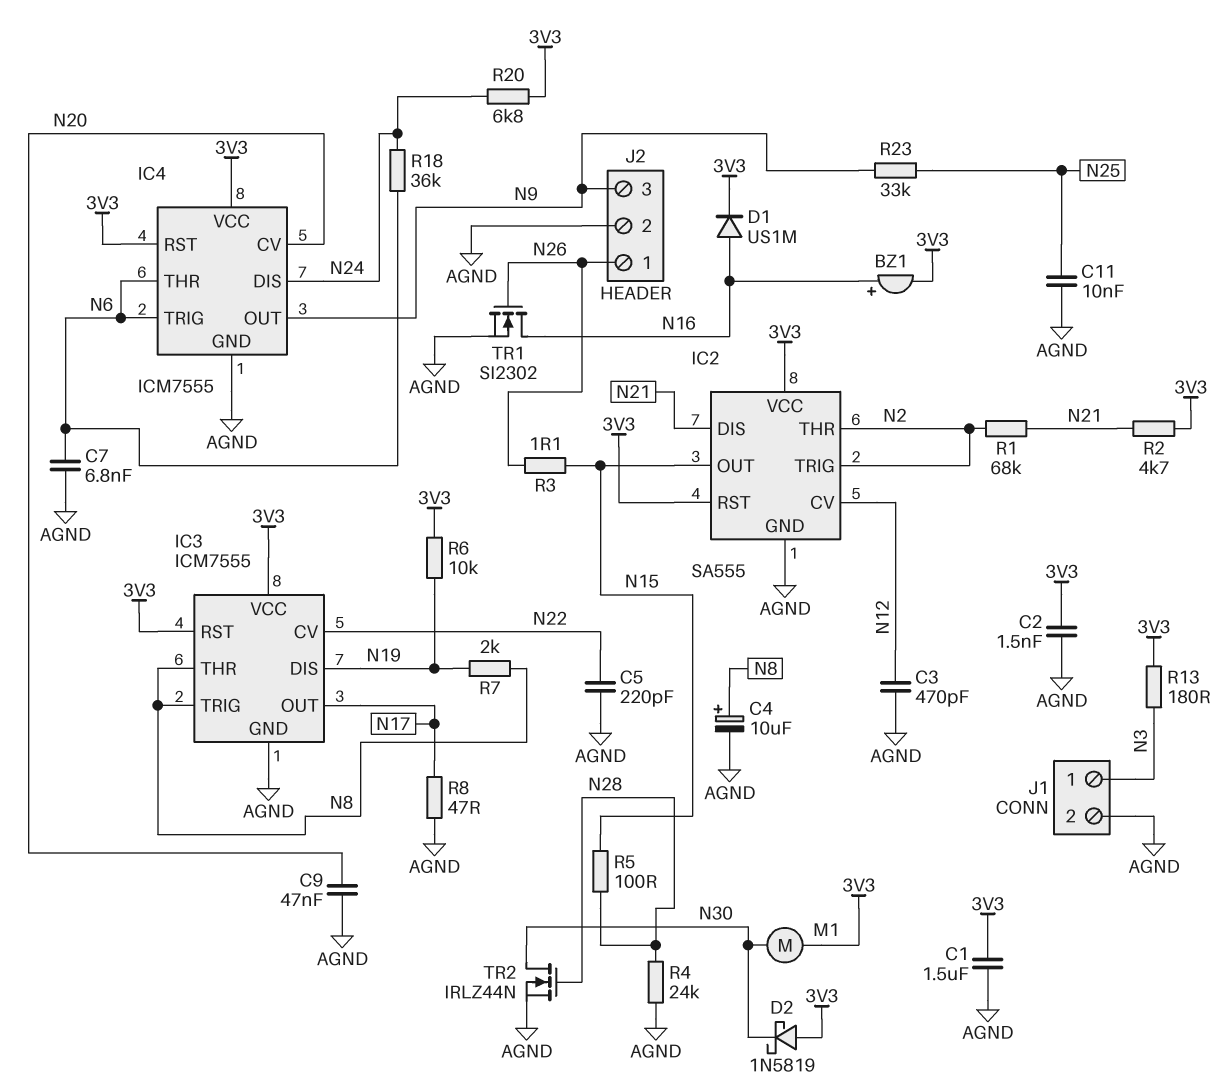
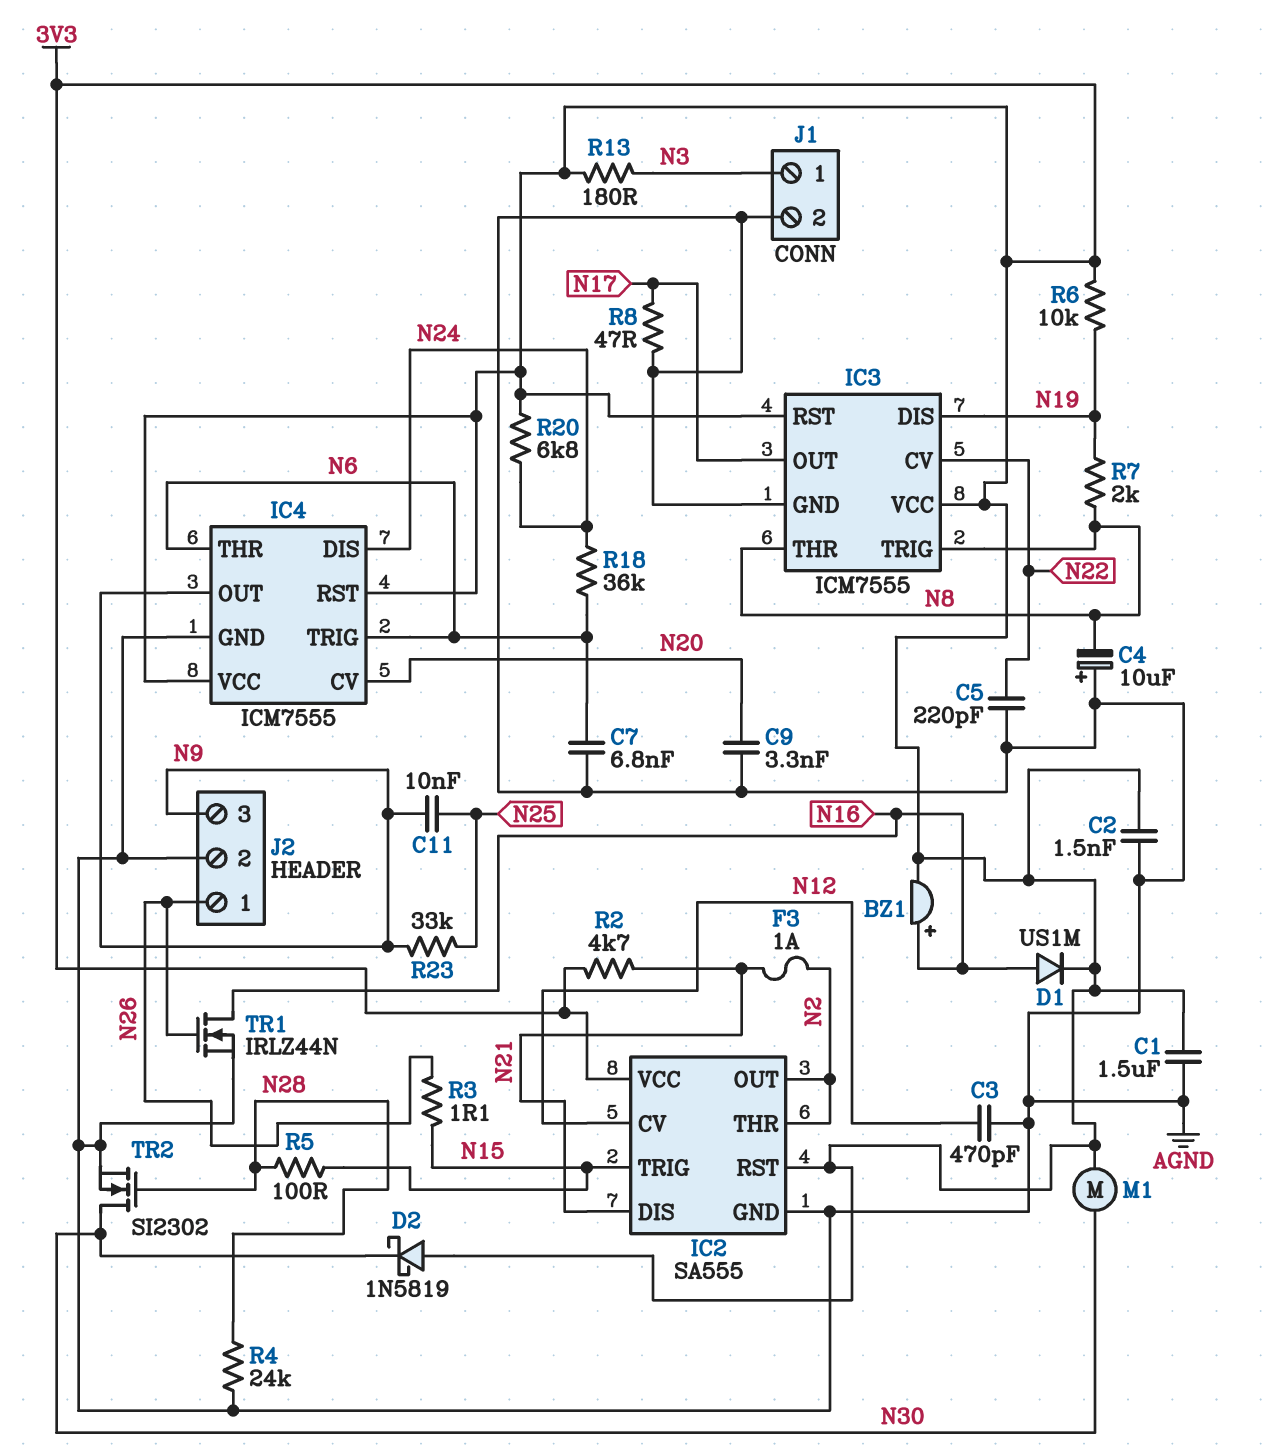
C4: 10uF (plus N8, minus AGND) -> 10uF (plus AGND, minus N8)
C9: 47nF (AGND, N20) -> 3.3nF (AGND, N20)
C11: 10nF (AGND, N25) -> 10nF (N9, N25)
F3: none -> 1A (N2, N21)
IC2 pin OUT: N15 -> N2
IC2 pin TRIG: N2 -> N15
R1: 68k (N2, N21) -> none
TR1: NMOS SI2302 (G N26, D N16, S AGND) -> NMOS IRLZ44N (G N26, D N16, S AGND)
TR2: NMOS IRLZ44N (G N28, D N30, S AGND) -> NMOS SI2302 (G N28, D N30, S AGND)

